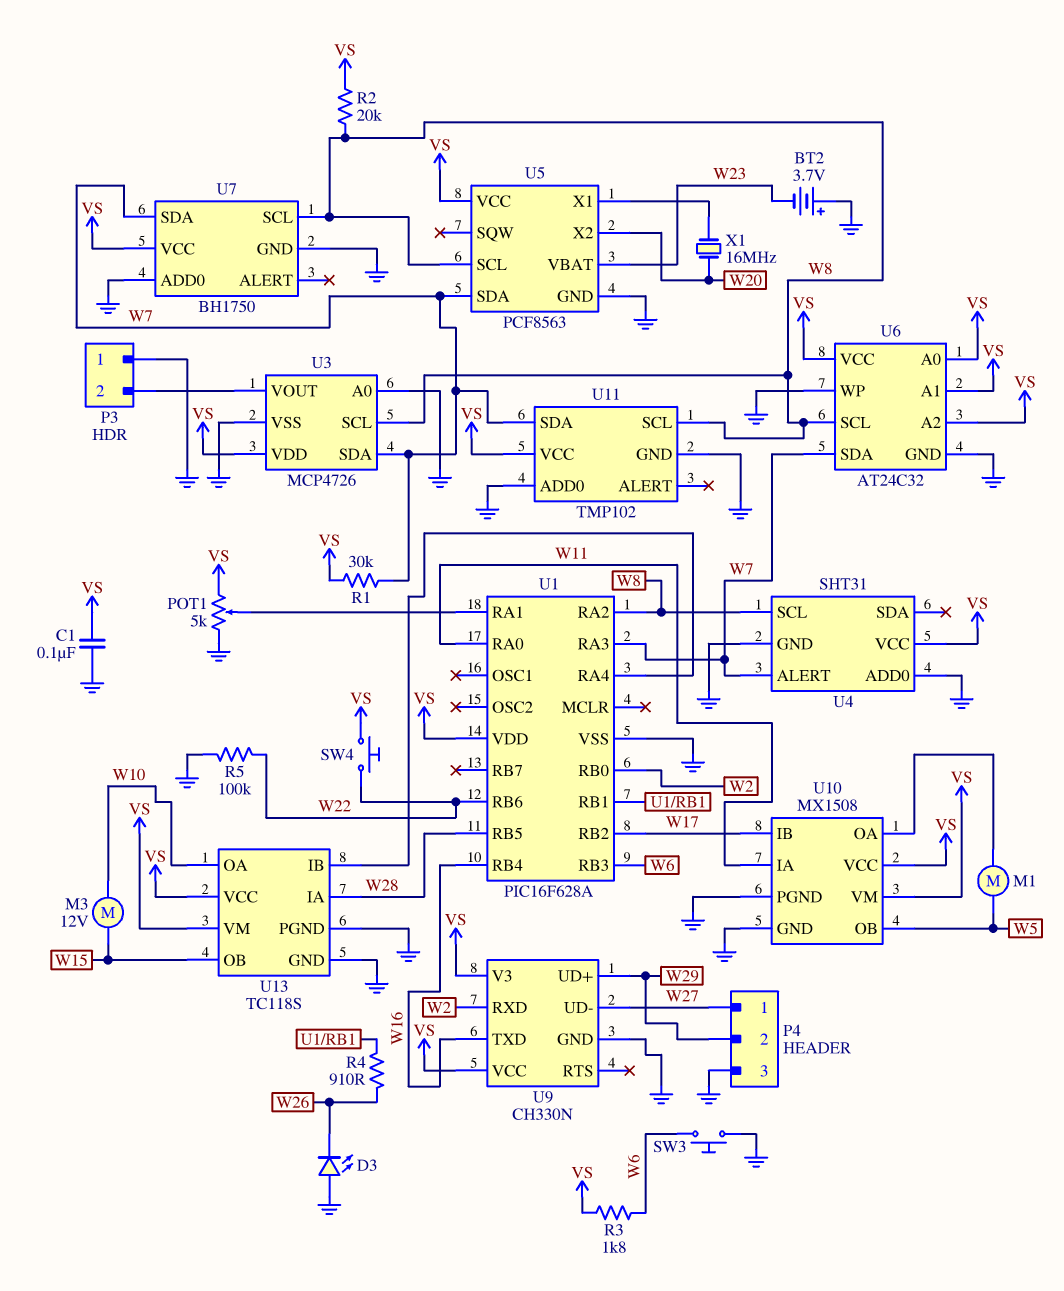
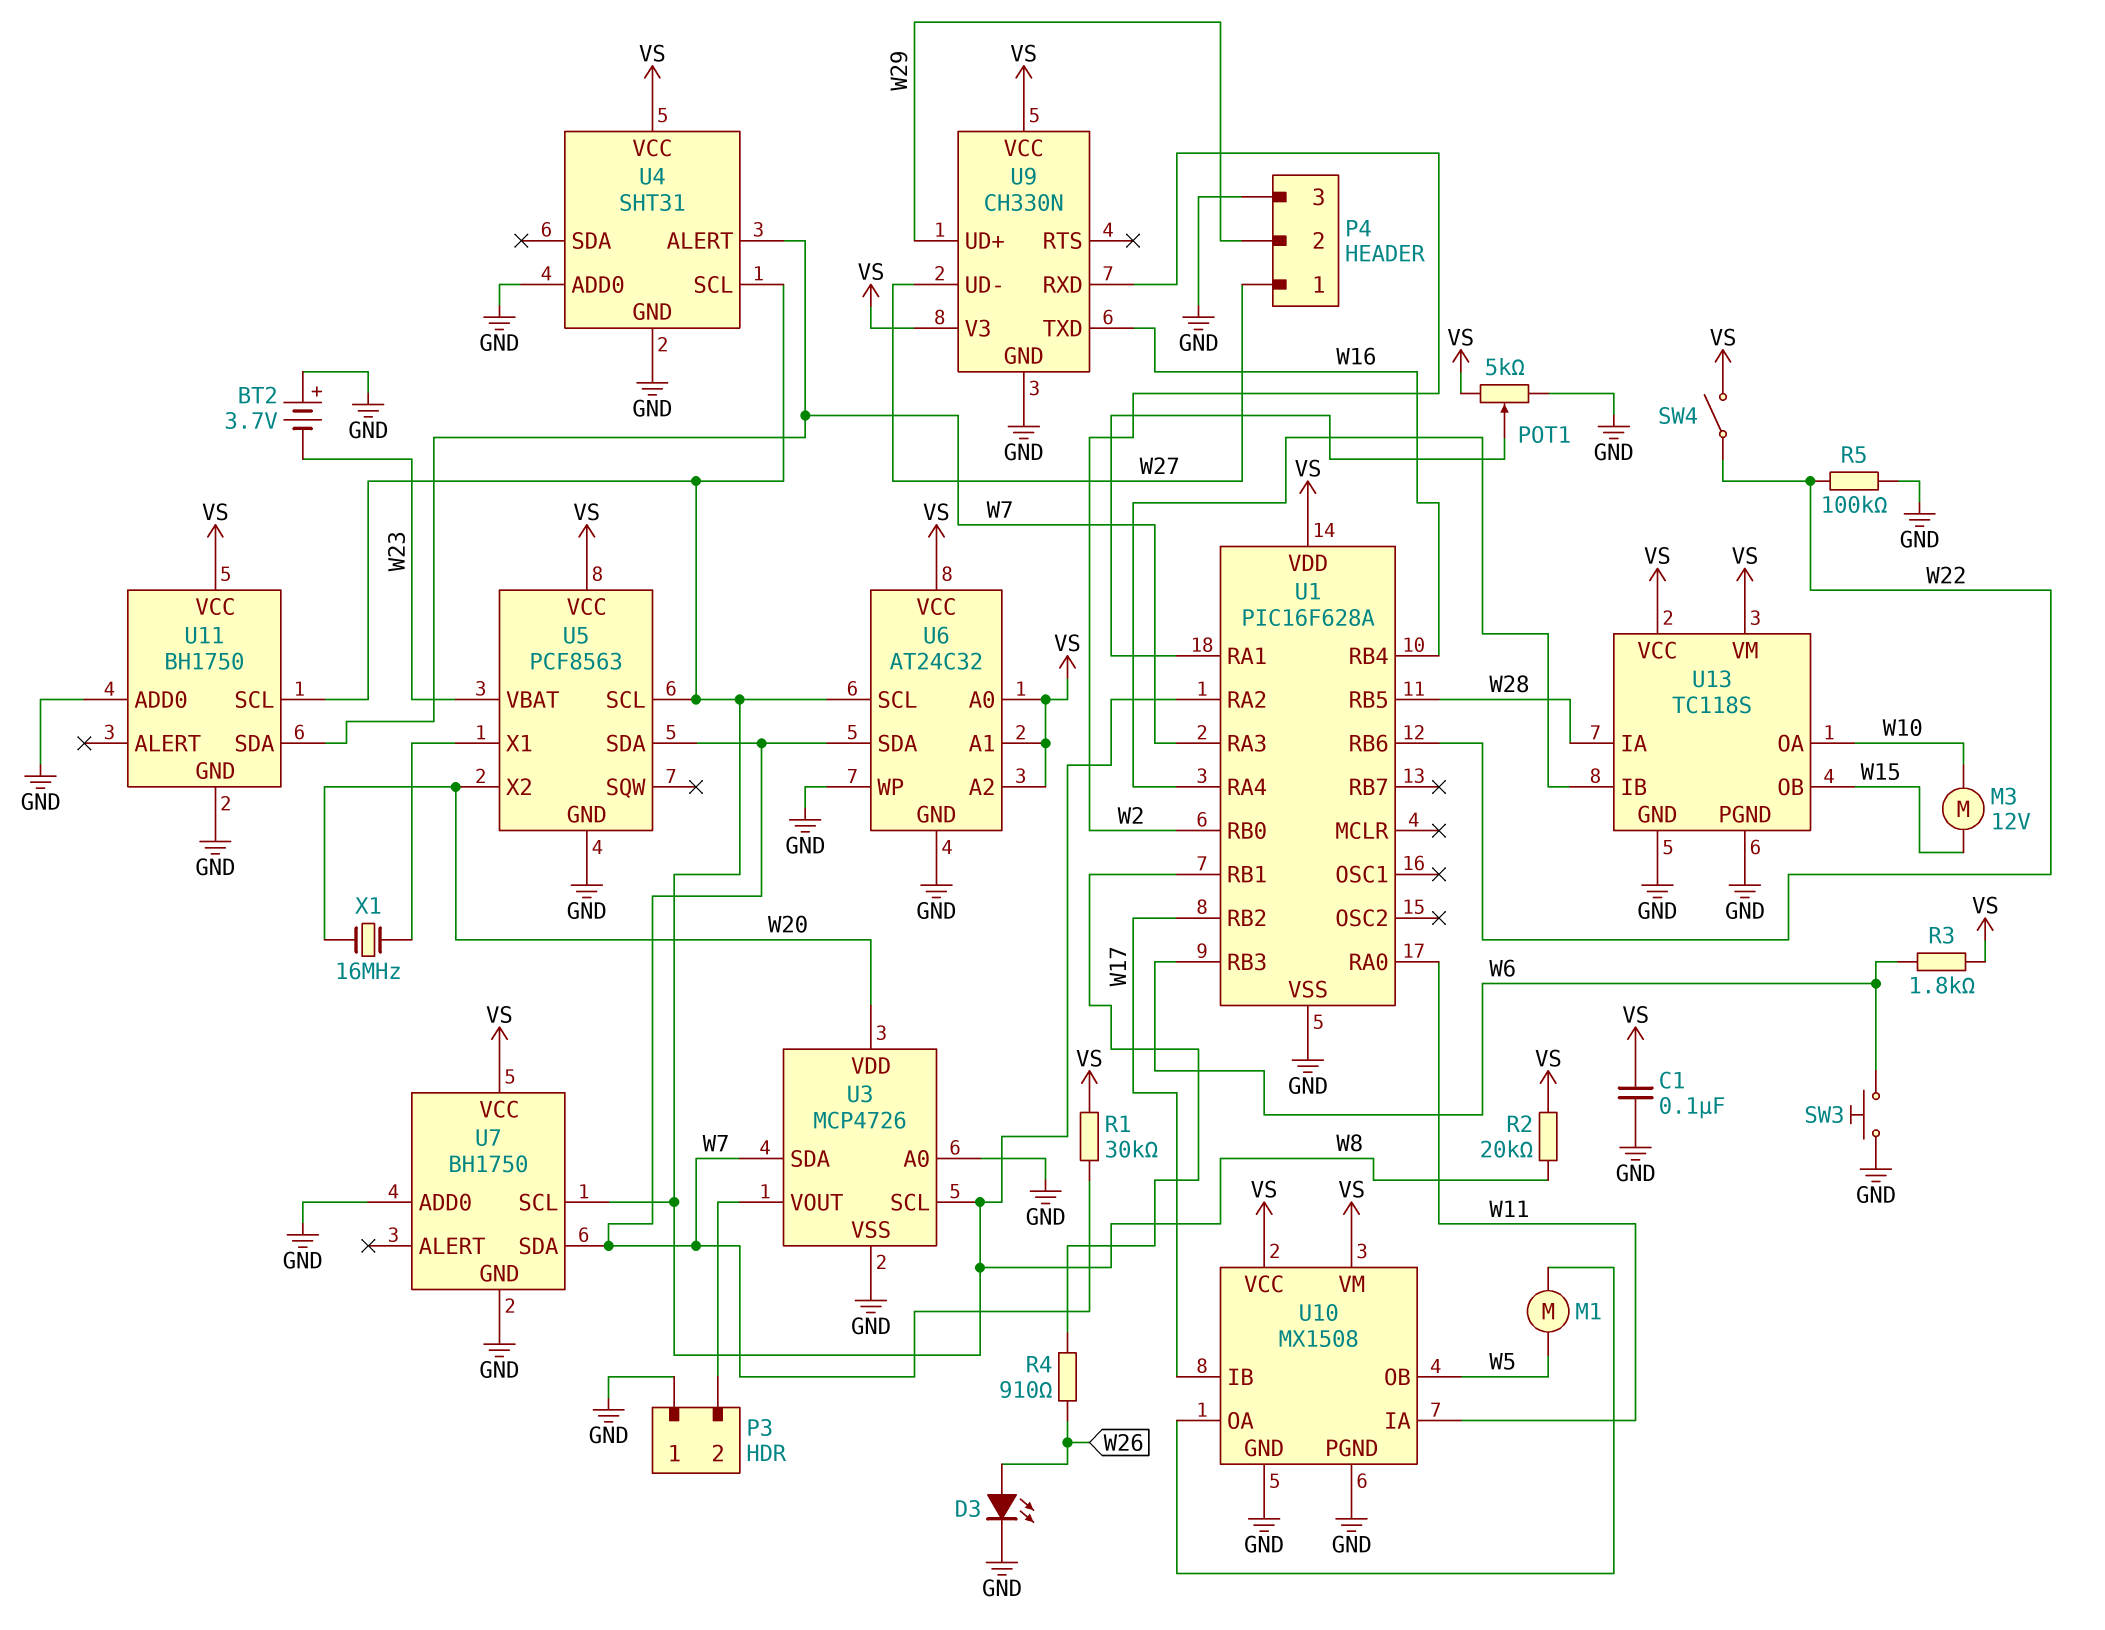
D3: LED (A GND, K W26) -> LED (A W26, K GND)
SW4: button (VS, W22) -> switch (VS, W22)
U3 pin VDD: VS -> W20
U11: TMP102 -> BH1750

